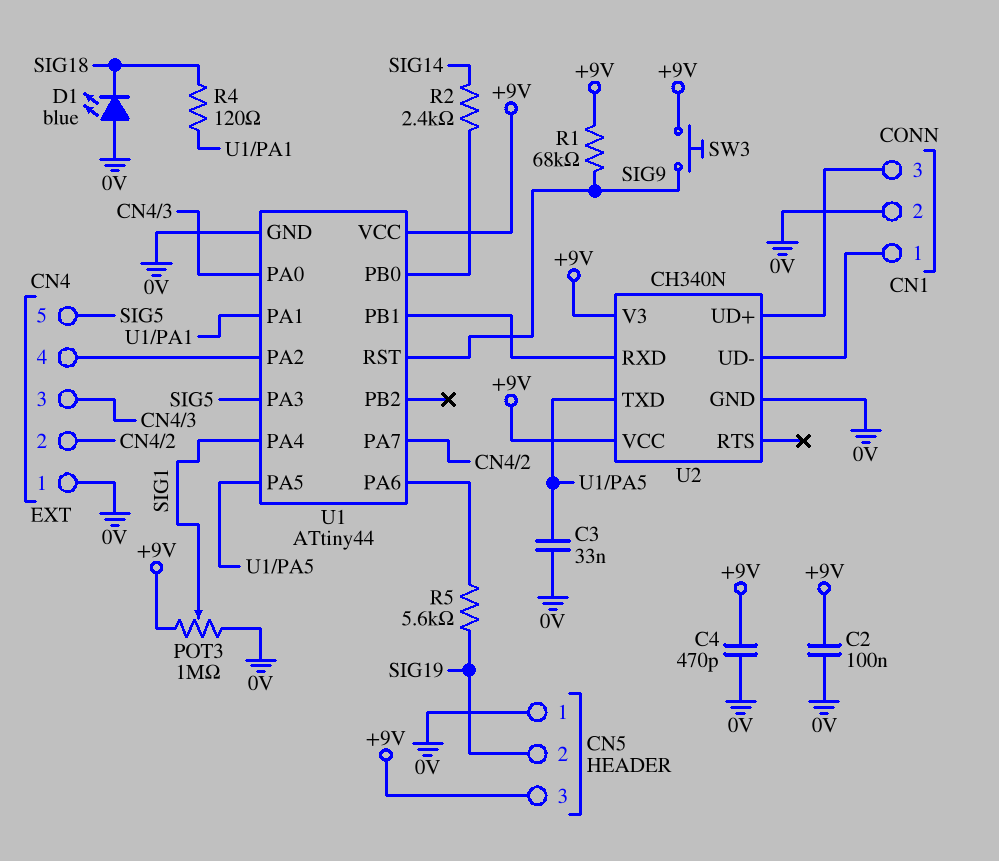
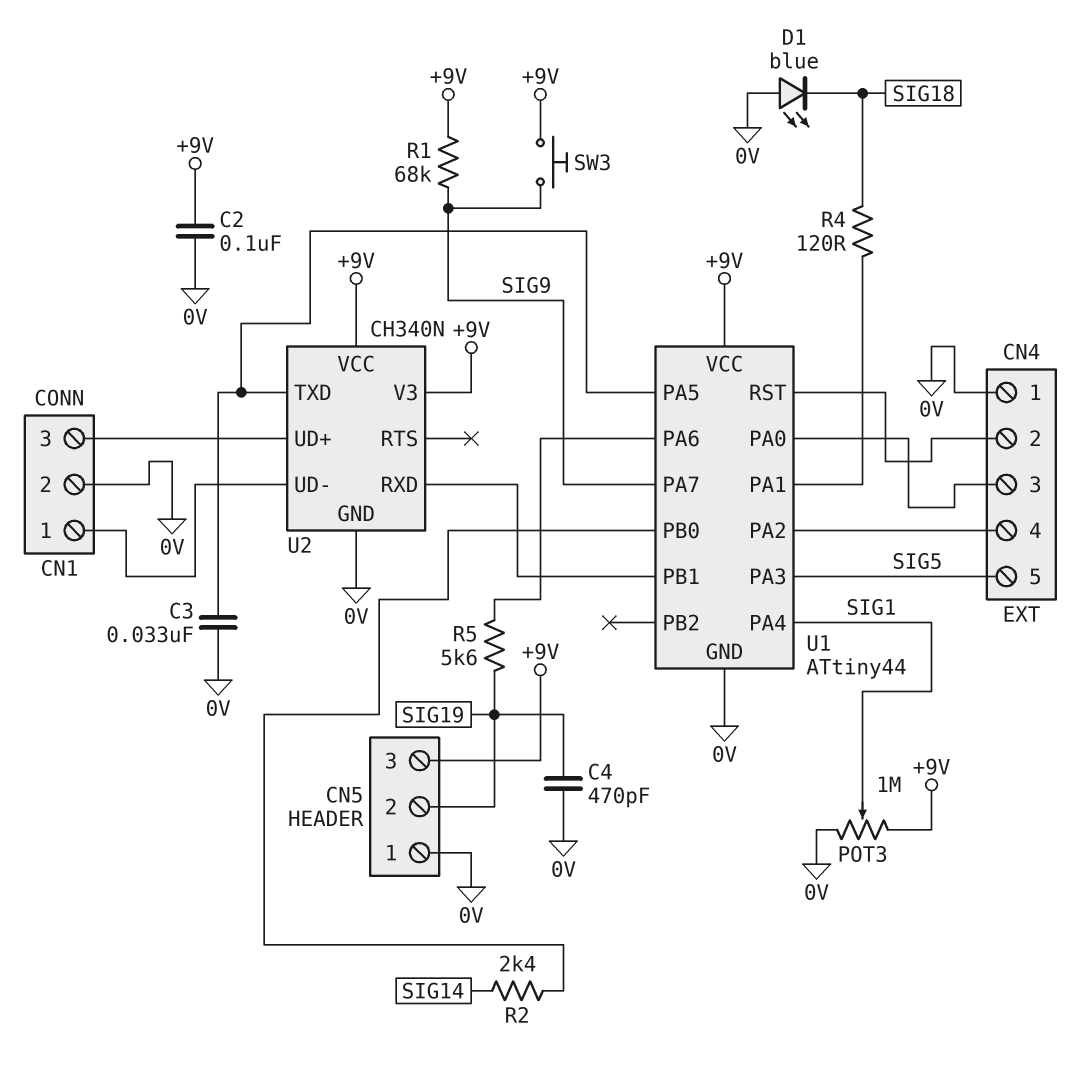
C4: 470pF (+9V, 0V) -> 470pF (0V, SIG19)
U1 pin PA7: CN4/2 -> SIG9
U1 pin RST: SIG9 -> CN4/2

